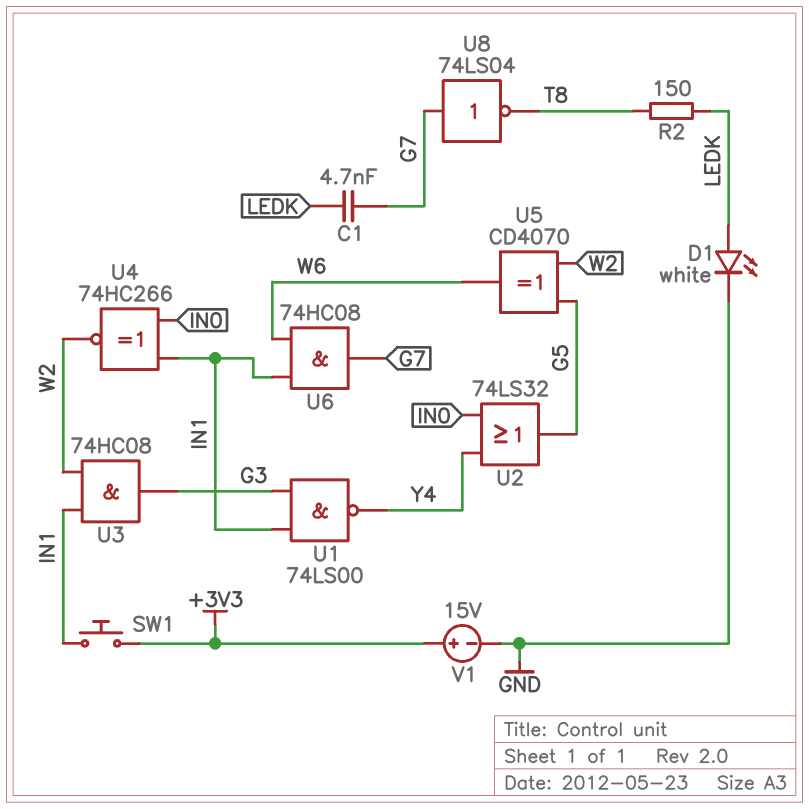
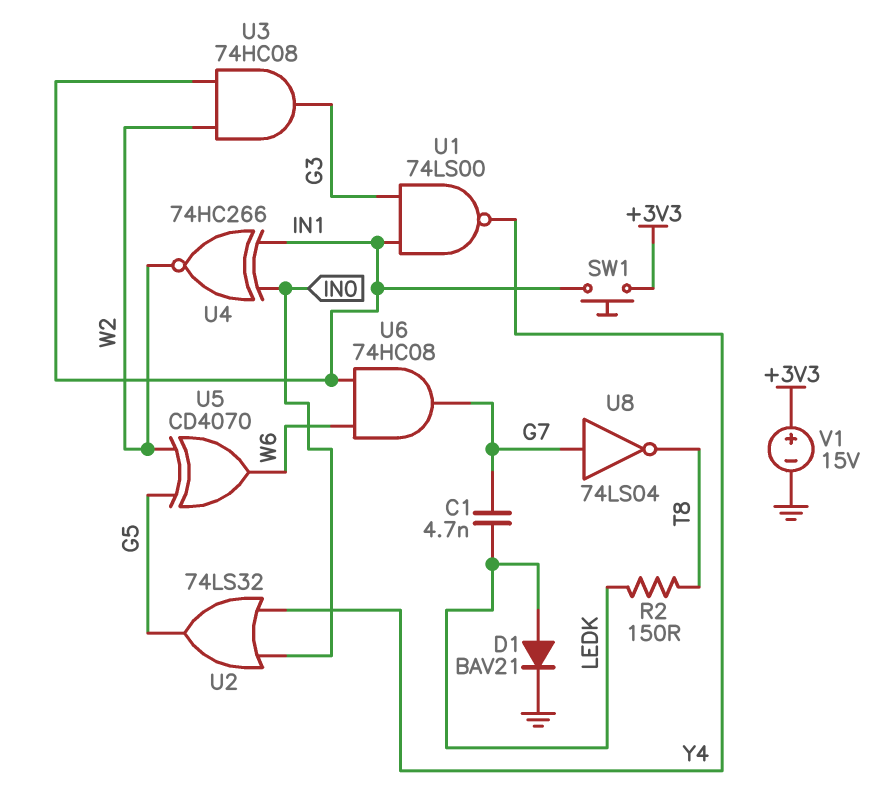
D1: LED white (A LEDK, K GND) -> diode BAV21 (A LEDK, K GND)

